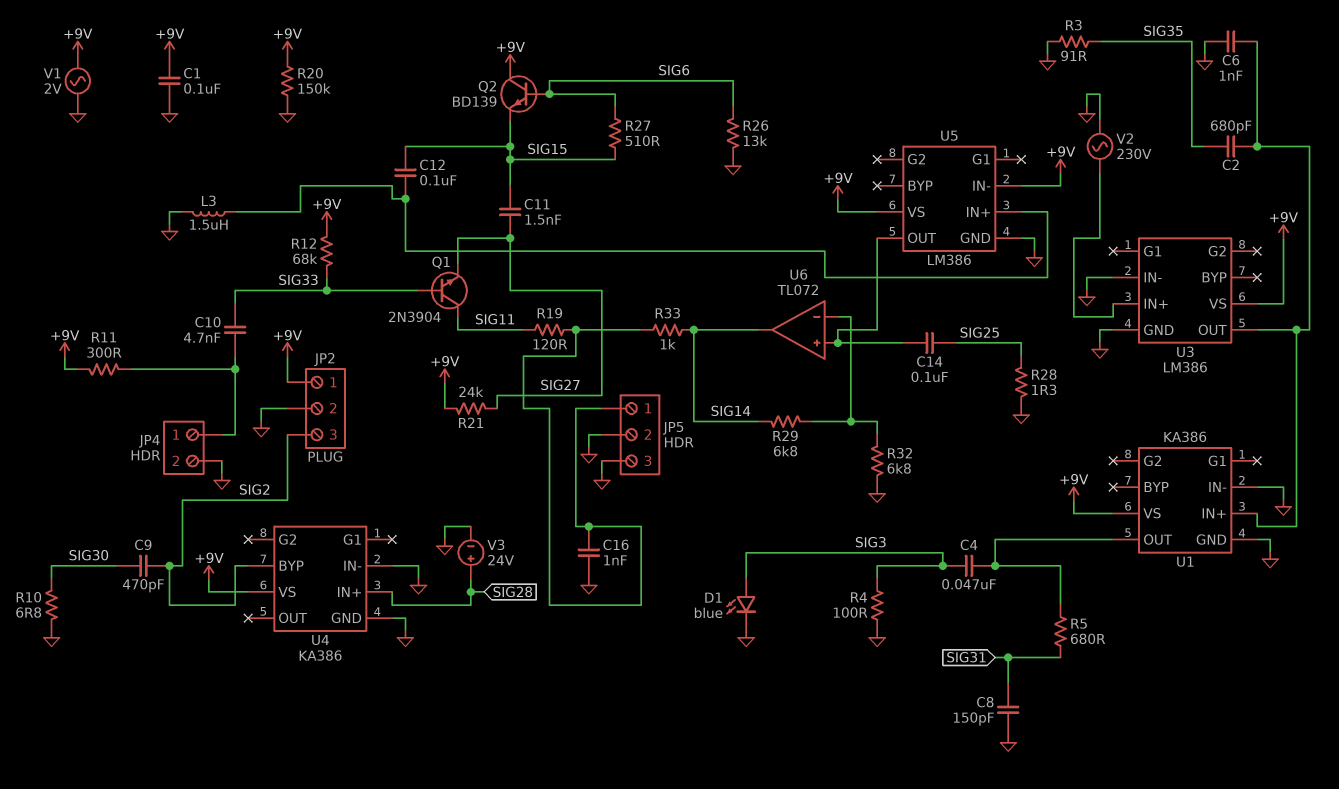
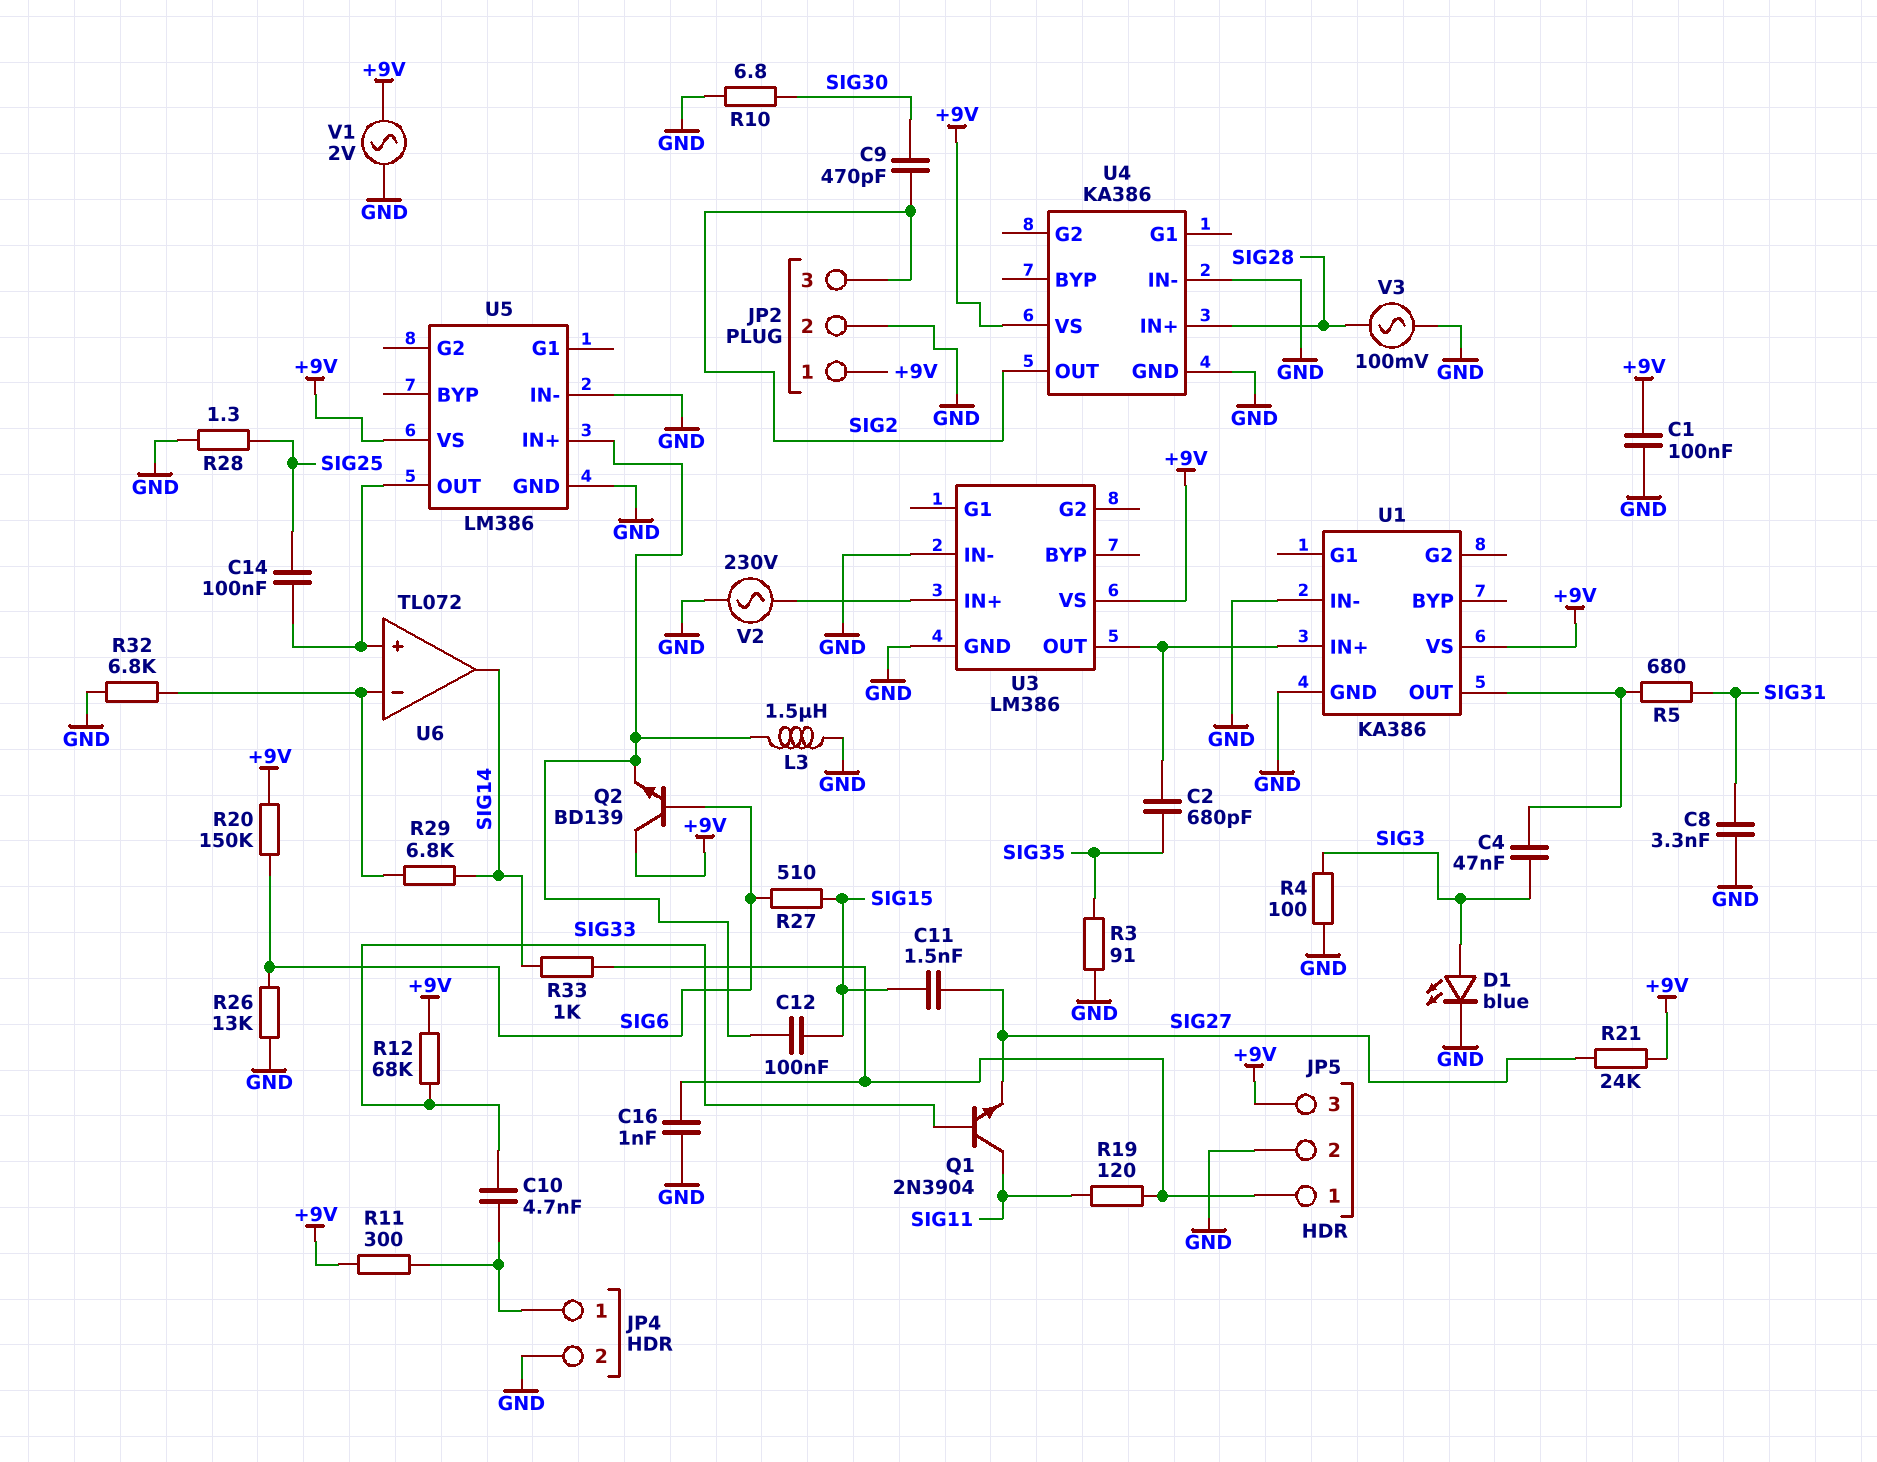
C6: 1nF (GND, U1/IN+) -> none
C8: 150pF (GND, SIG31) -> 3.3nF (GND, SIG31)
JP5 pin 3: GND -> +9V
Q2: NPN BD139 (B SIG6, C +9V, E SIG15) -> NPN BD139 (B SIG6, C +9V, E U5/IN+)
R20: 150k (+9V, GND) -> 150k (+9V, SIG6)
U4 pin BYP: SIG2 -> none
U4 pin OUT: none -> SIG2
U5 pin IN-: +9V -> GND
V3: 24V (plus SIG28, minus GND) -> AC 100mV (GND, SIG28)

